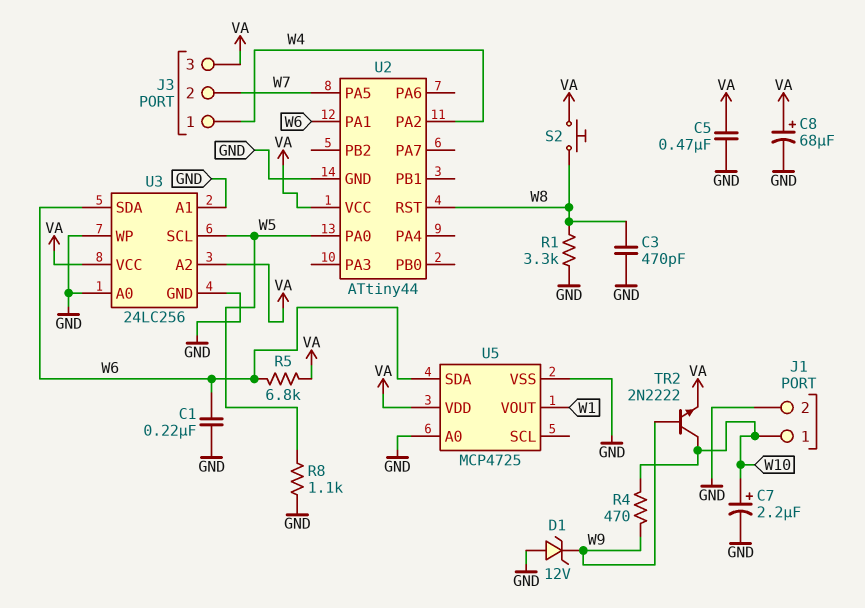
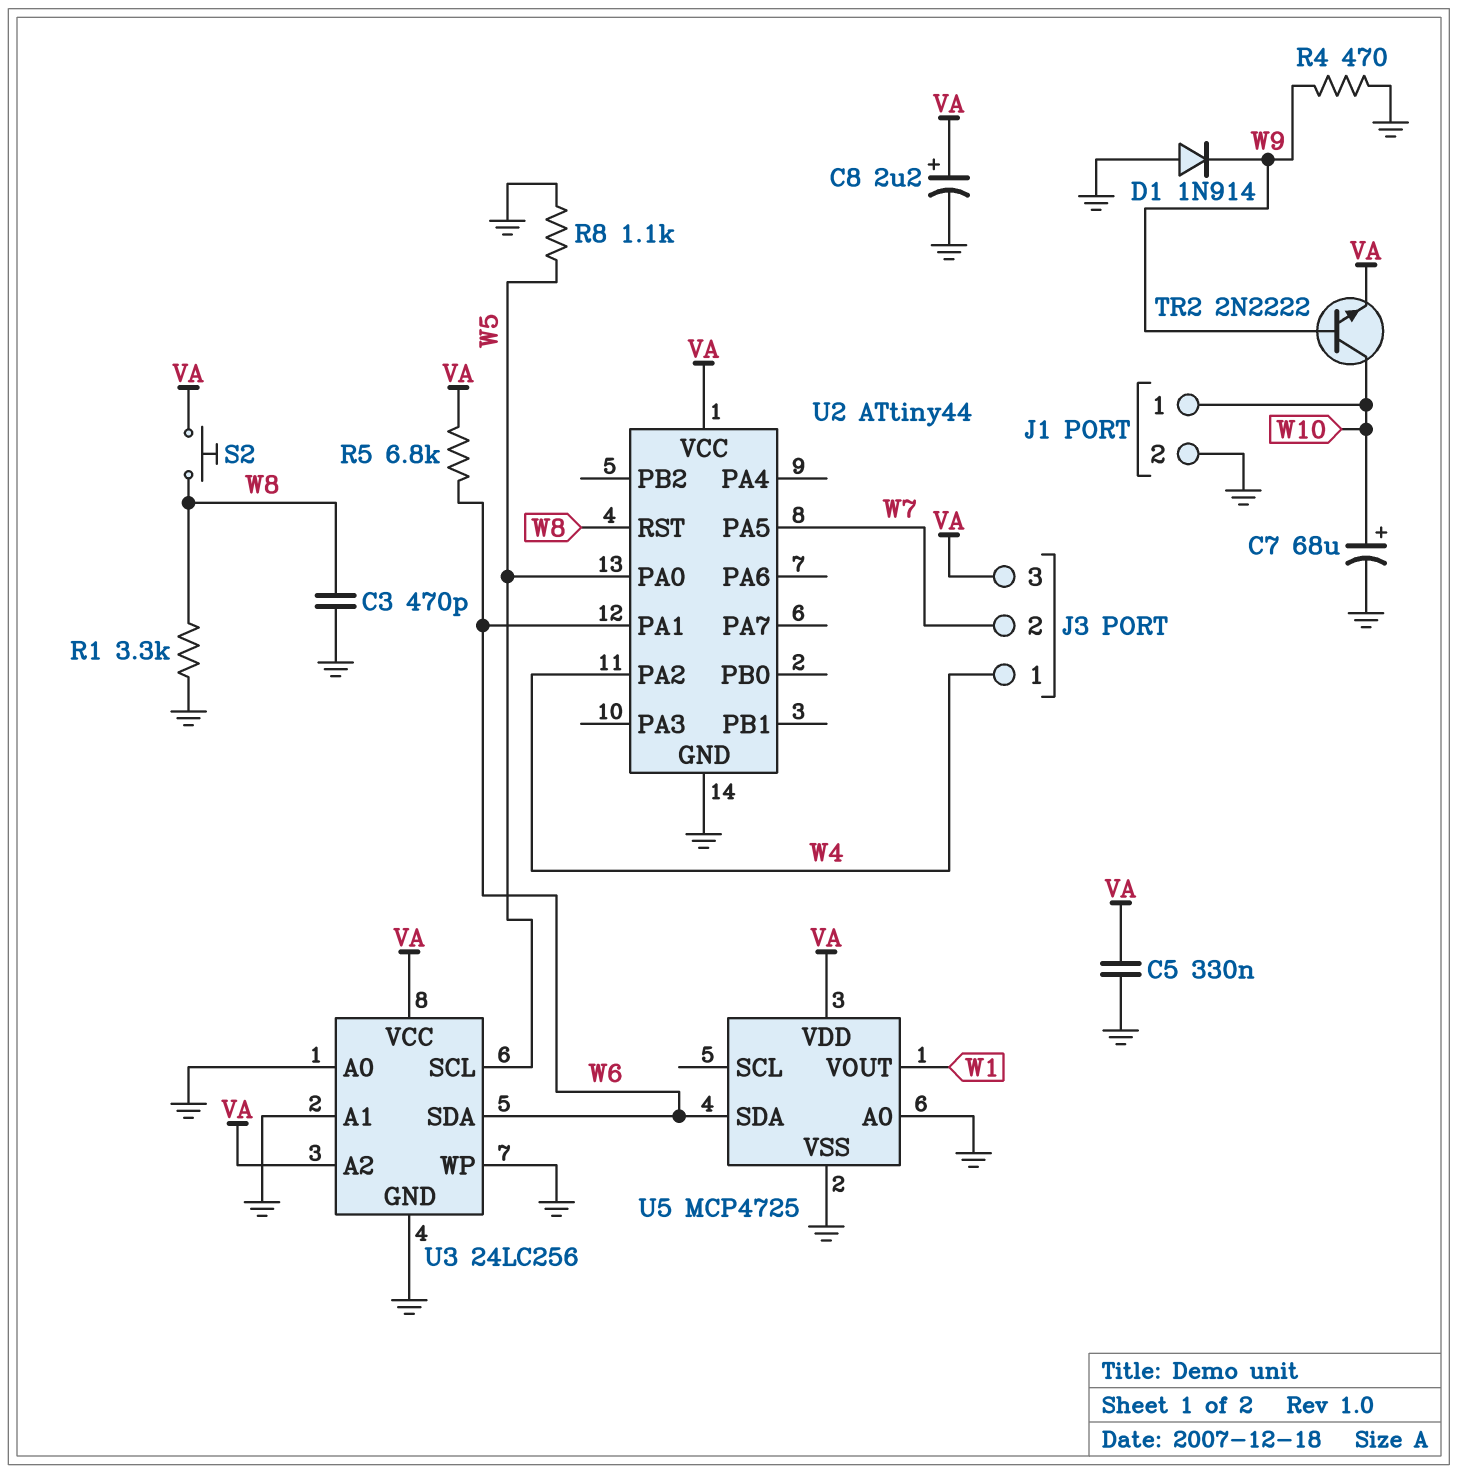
C1: 220nF (GND, W6) -> none
C5: 470nF (GND, VA) -> 330nF (GND, VA)
C7: 2.2uF (plus W10, minus GND) -> 68uF (plus W10, minus GND)
C8: 68uF (plus VA, minus GND) -> 2.2uF (plus VA, minus GND)
D1: zener 12V (A GND, K W9) -> diode 1N914 (A GND, K W9)
R4: 470 (W9, W10) -> 470 (GND, W9)

